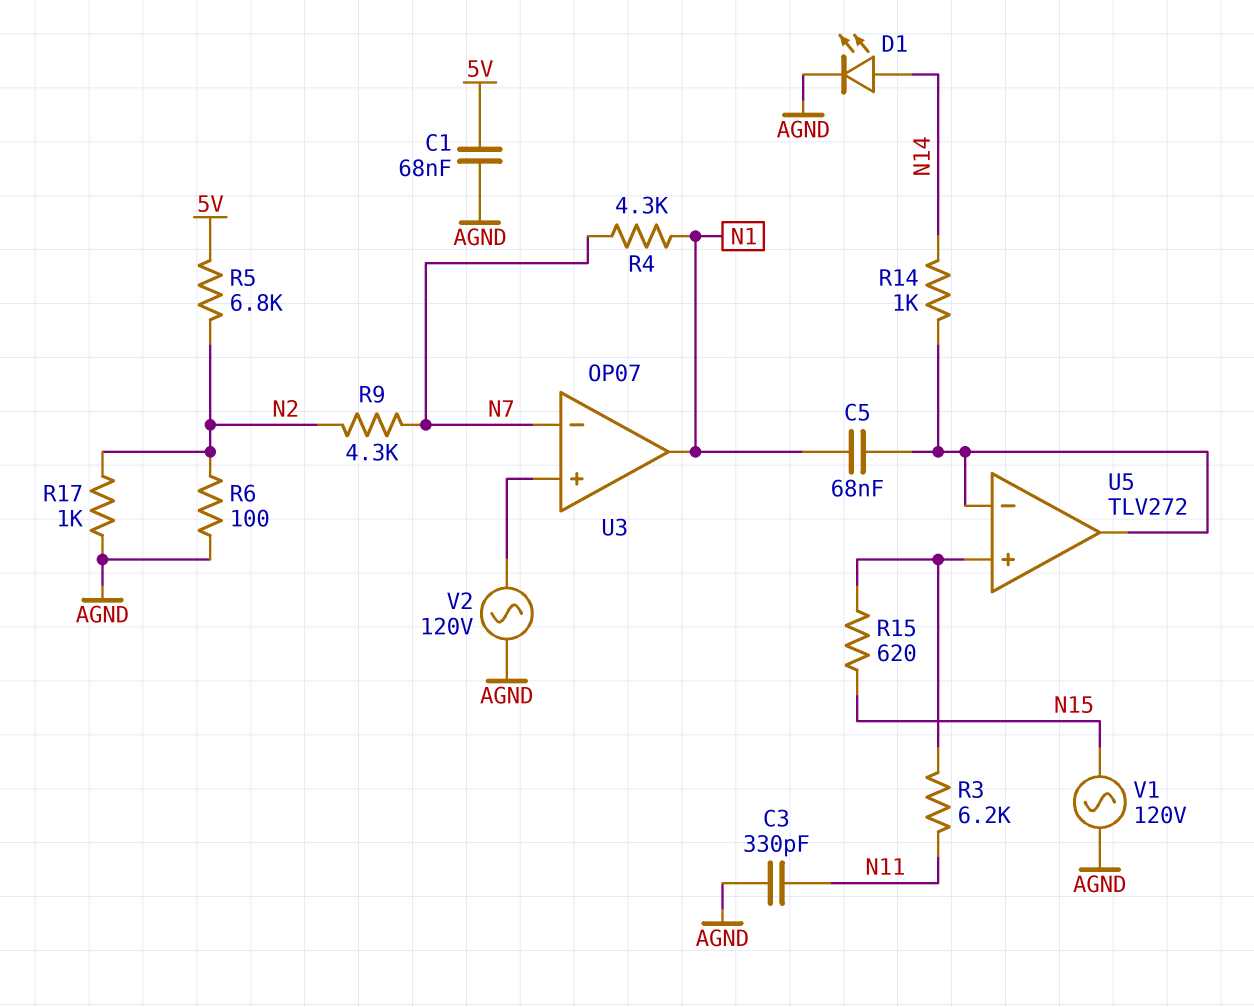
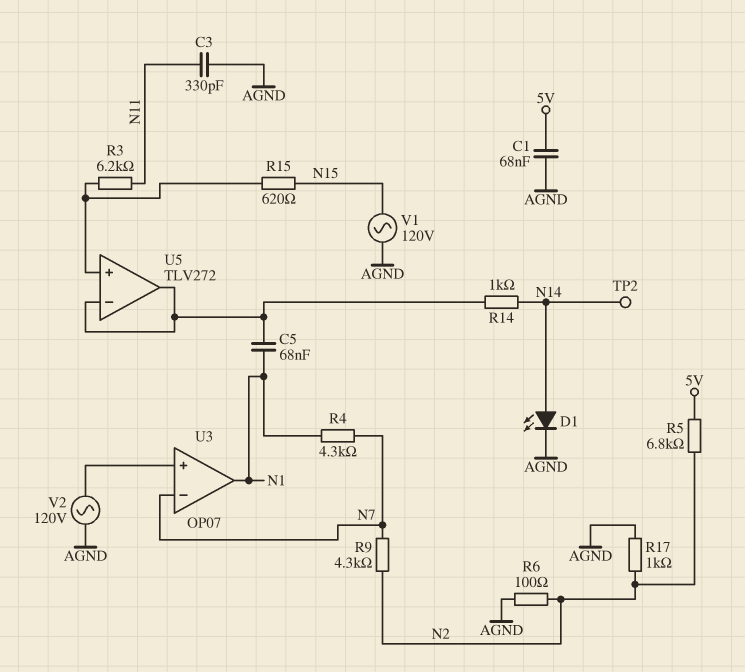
TP2: none -> test point (N14)

